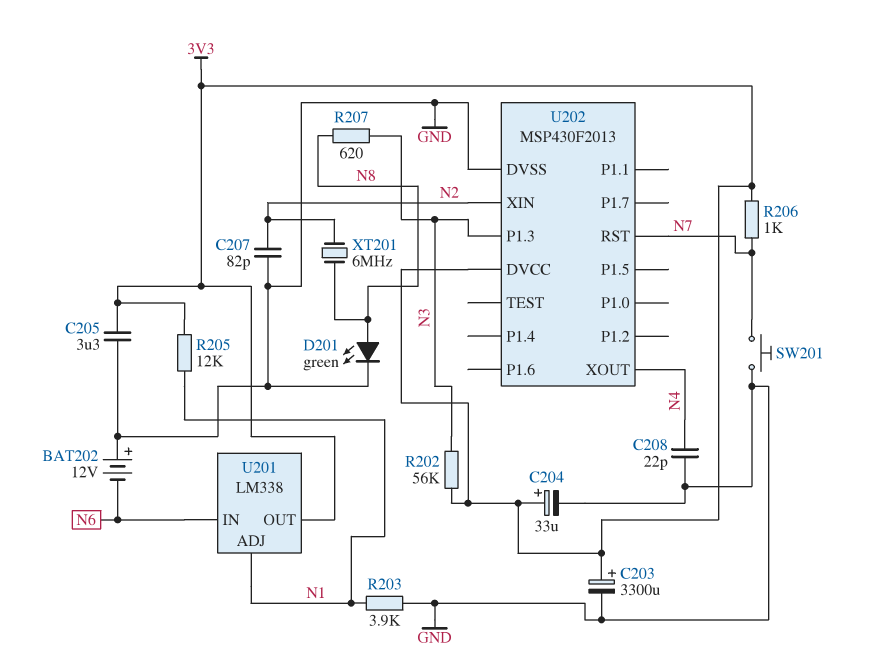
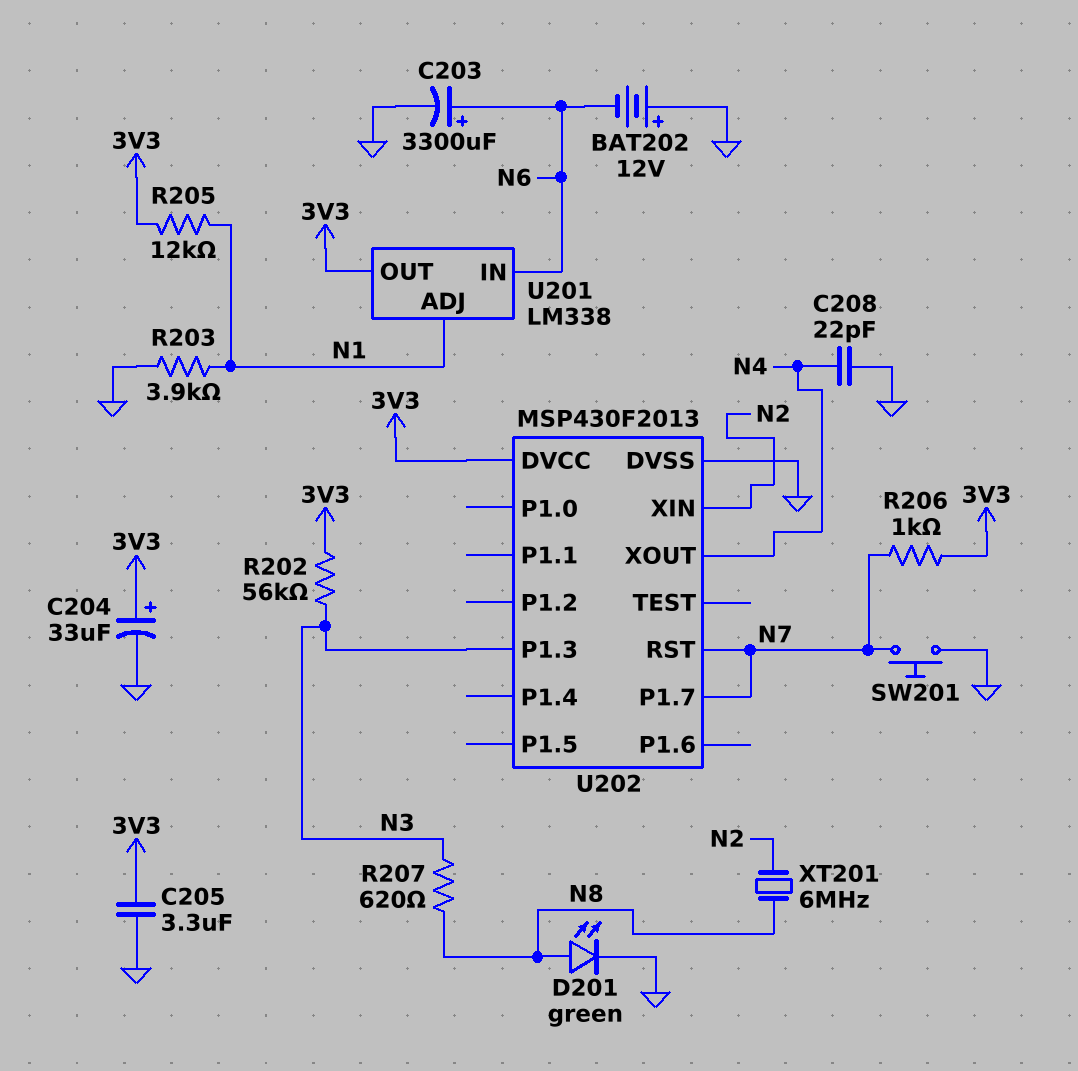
C203: 3300uF (plus 3V3, minus GND) -> 3300uF (plus N6, minus GND)
C207: 82pF (GND, N2) -> none
U202 pin P1.7: none -> N7

